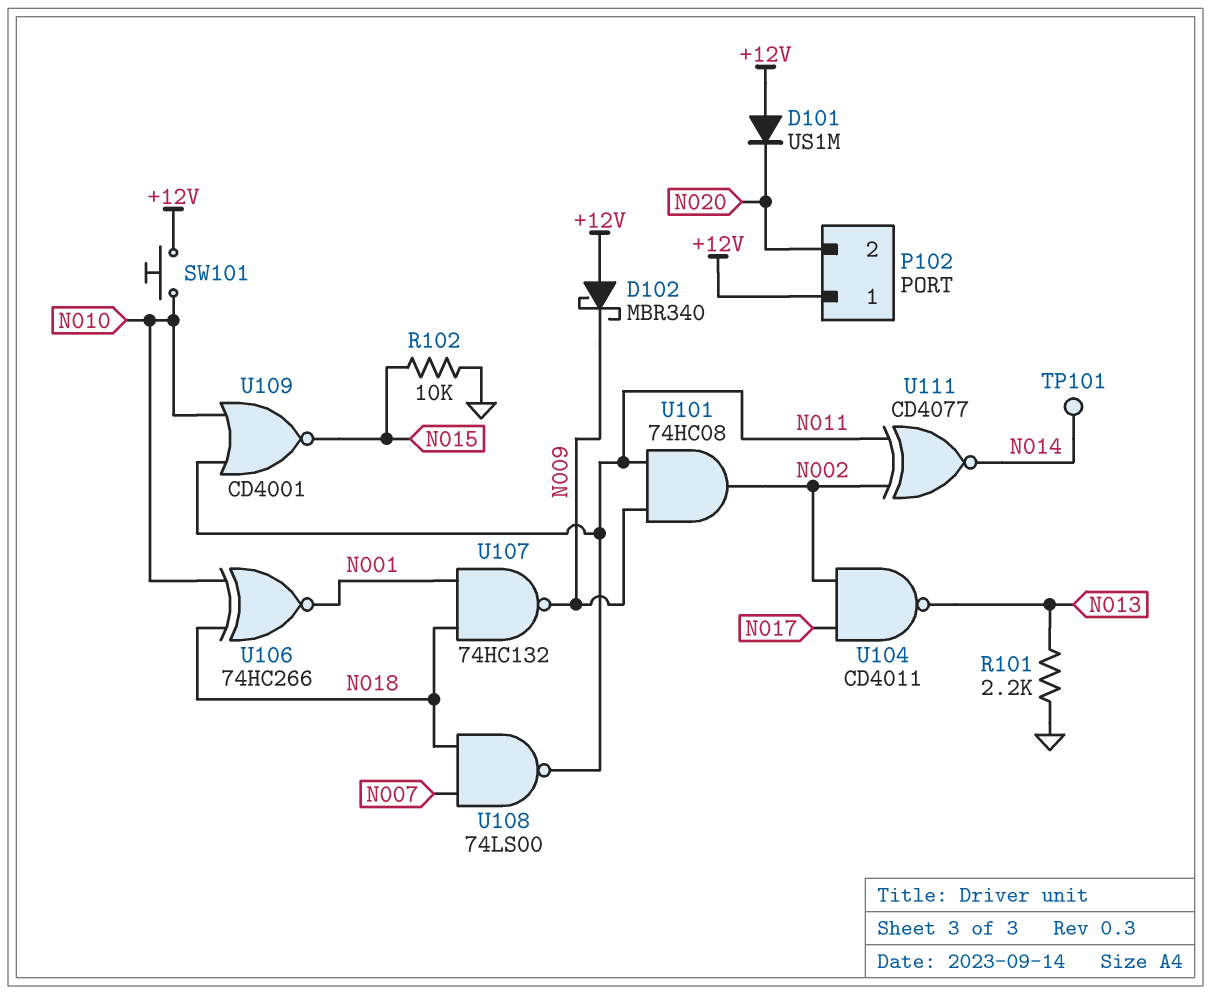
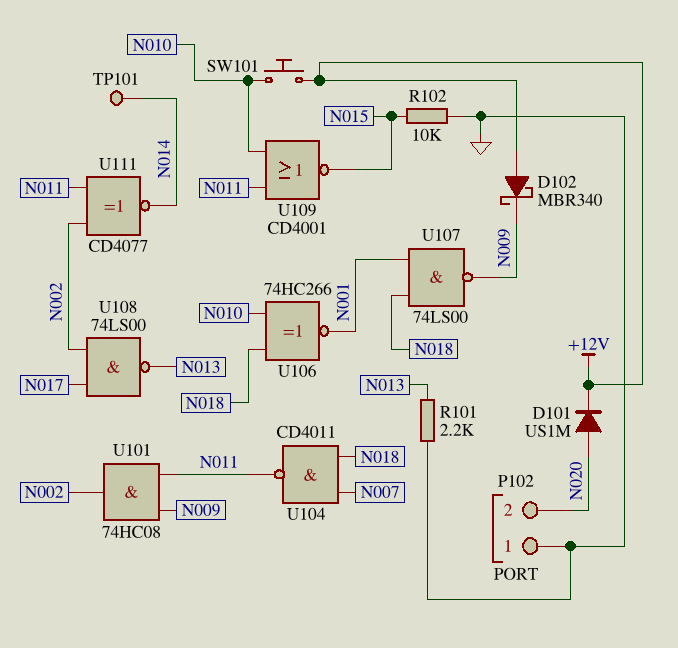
D101: diode US1M (A +12V, K N020) -> diode US1M (A N020, K +12V)
P102 pin 1: +12V -> GND
U104: NAND CD4011 (in N002, in N017, out N013) -> NAND CD4011 (in N007, in N018, out N011)
U107: NAND 74HC132 (in N001, in N018, out N009) -> NAND 74LS00 (in N001, in N018, out N009)
U108: NAND 74LS00 (in N007, in N018, out N011) -> NAND 74LS00 (in N002, in N017, out N013)

